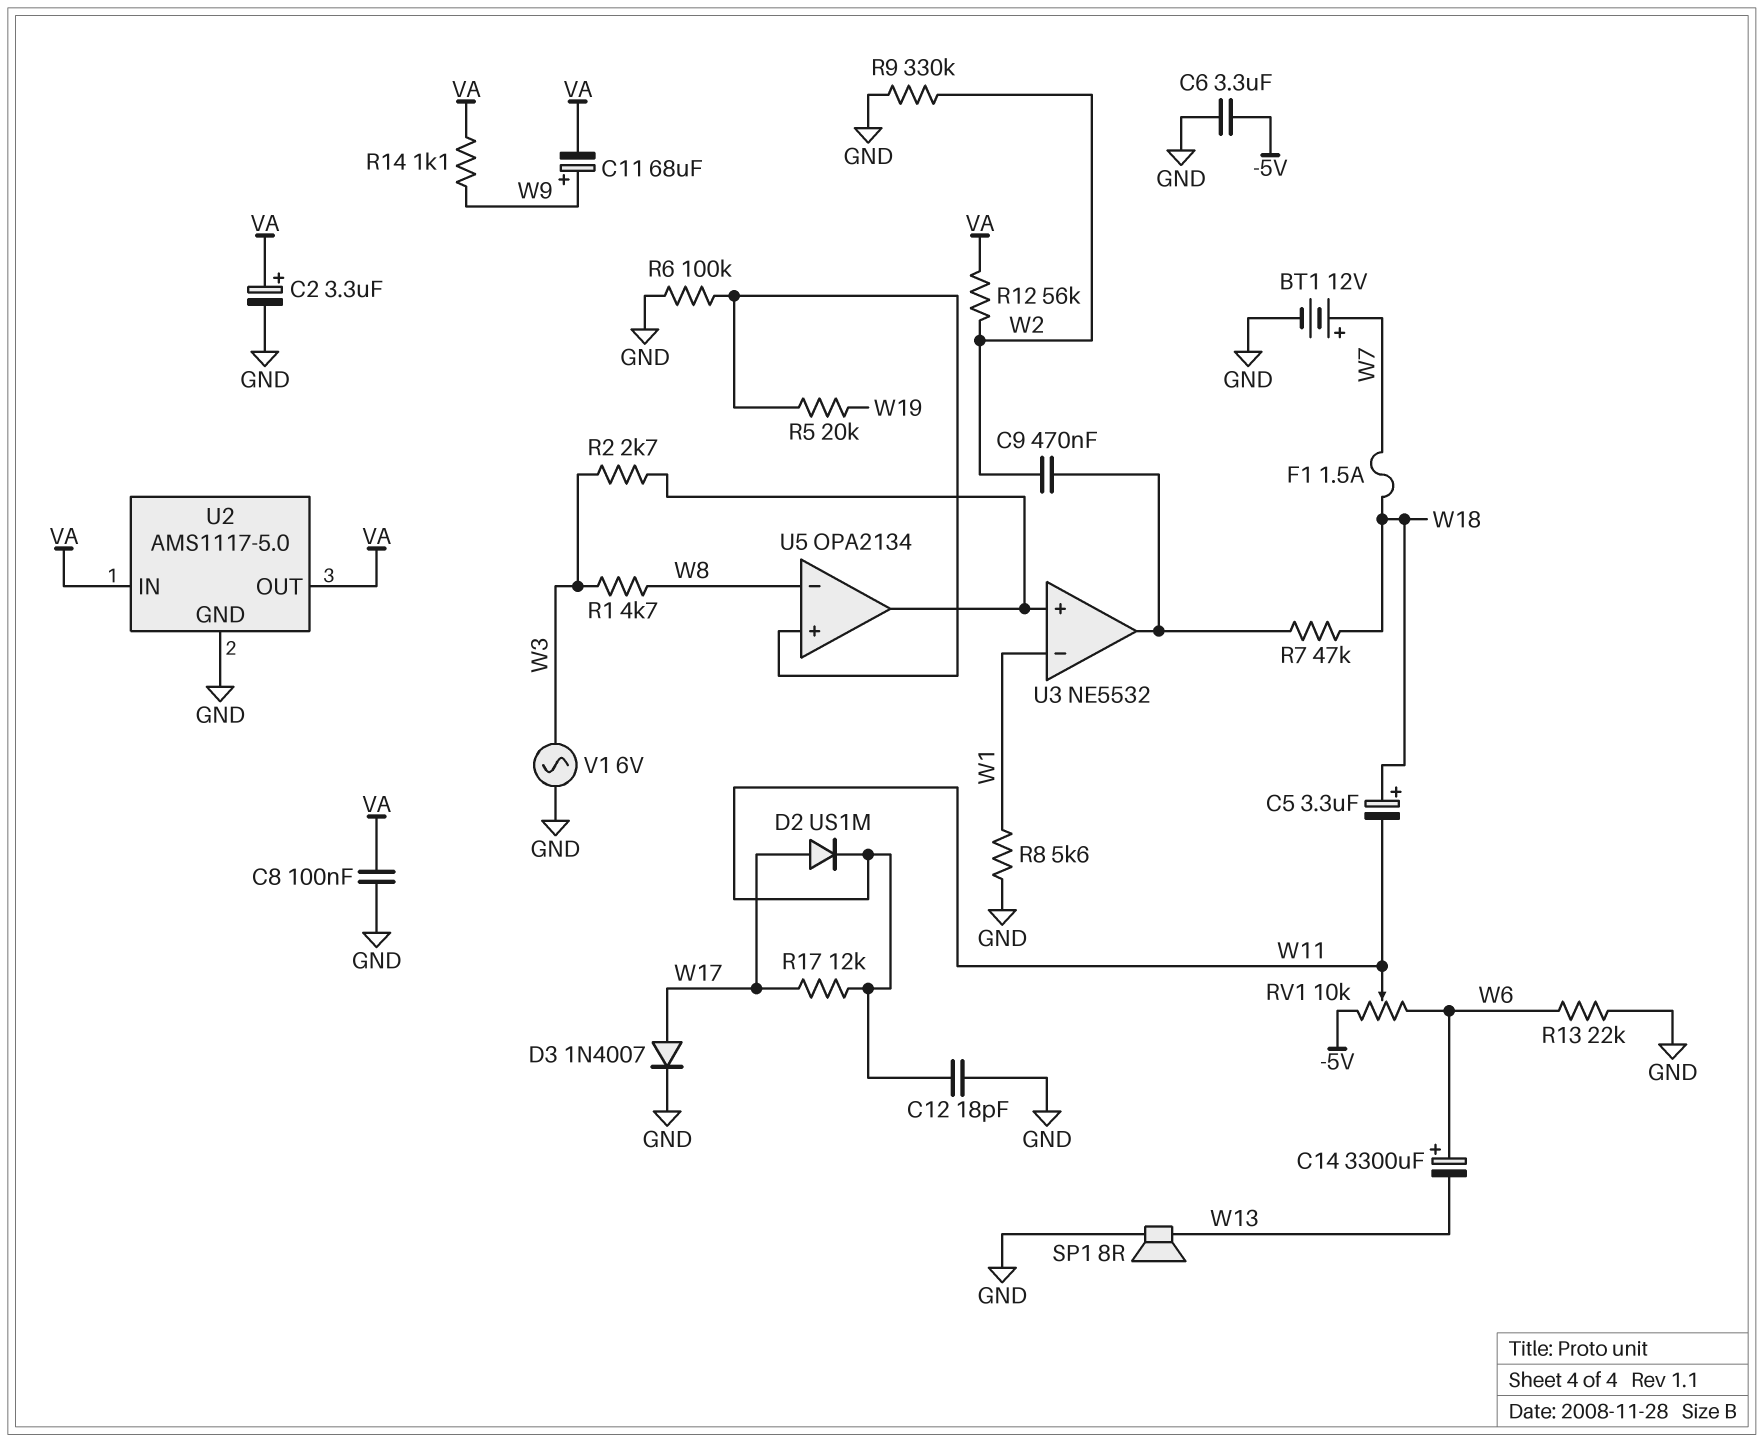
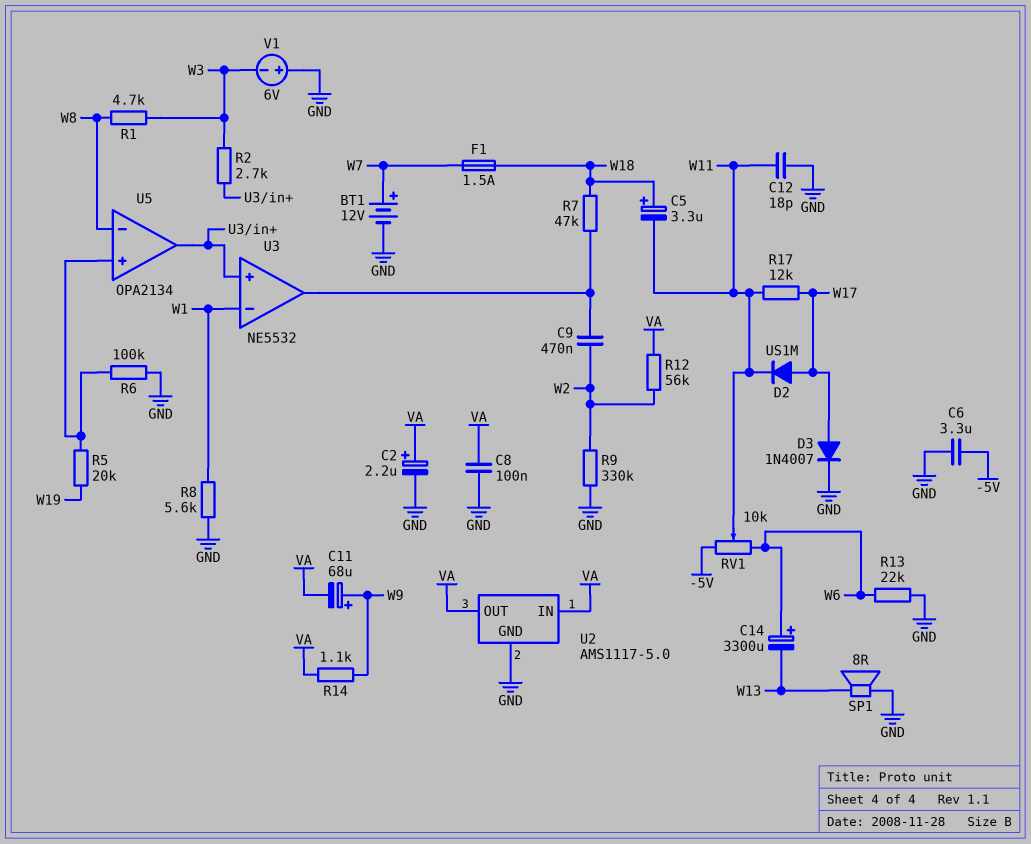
C2: 3.3uF (plus VA, minus GND) -> 2.2uF (plus VA, minus GND)
V1: AC 6V (GND, W3) -> 6V (plus GND, minus W3)

